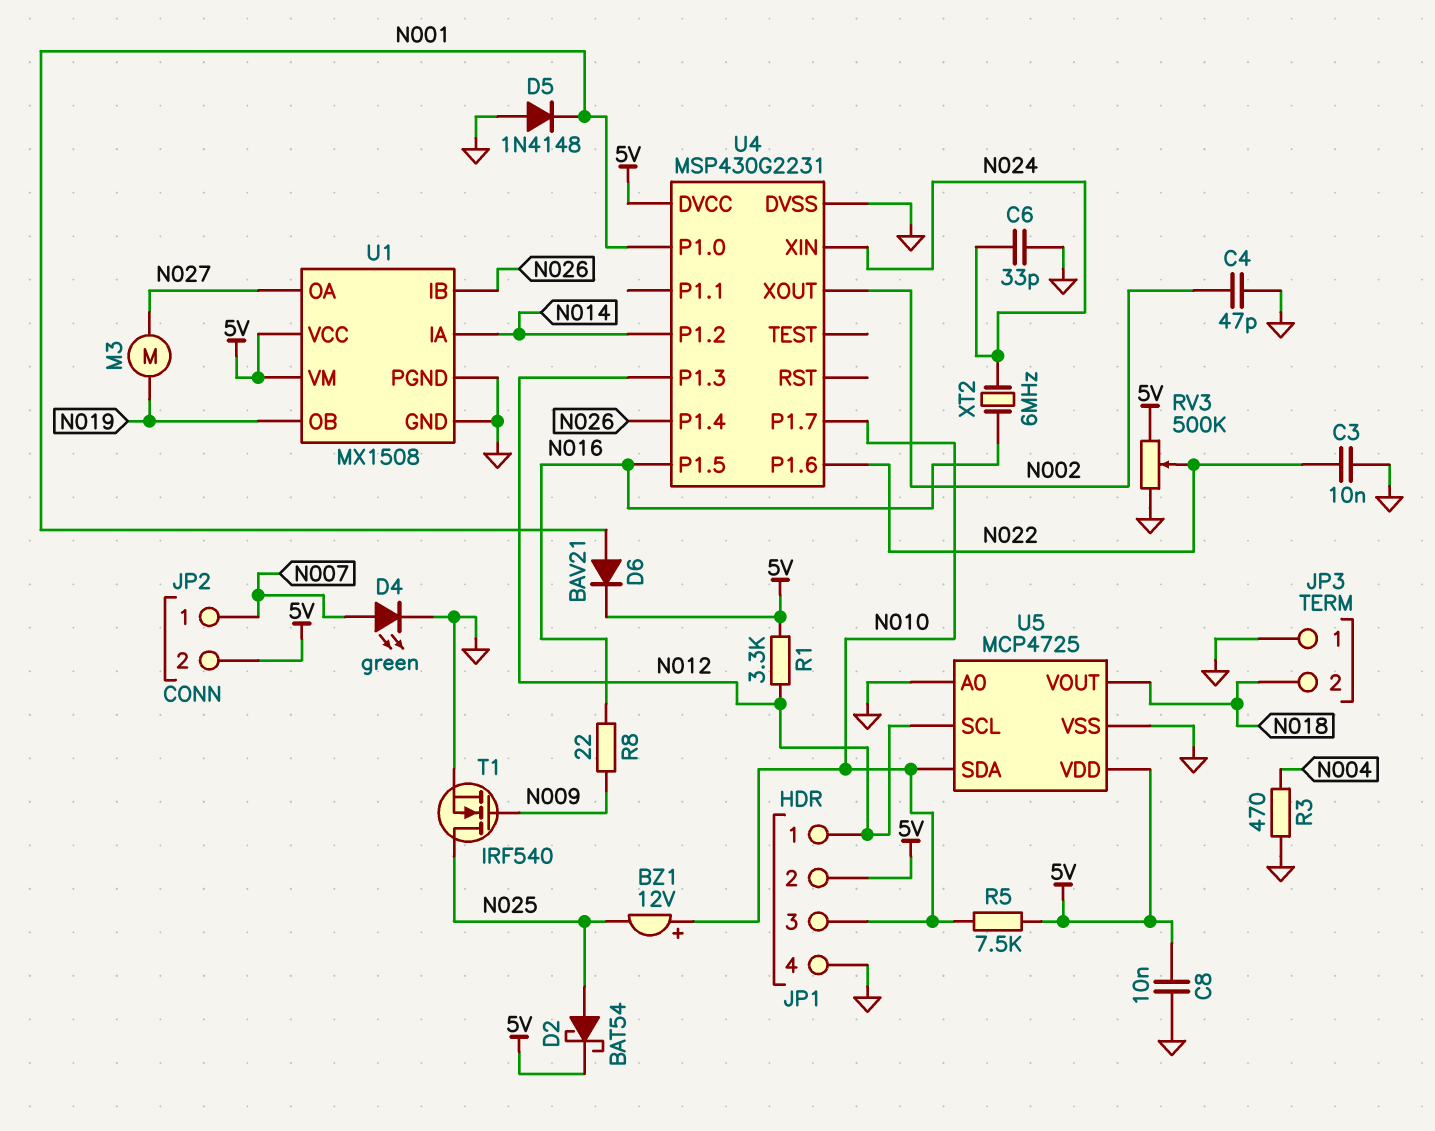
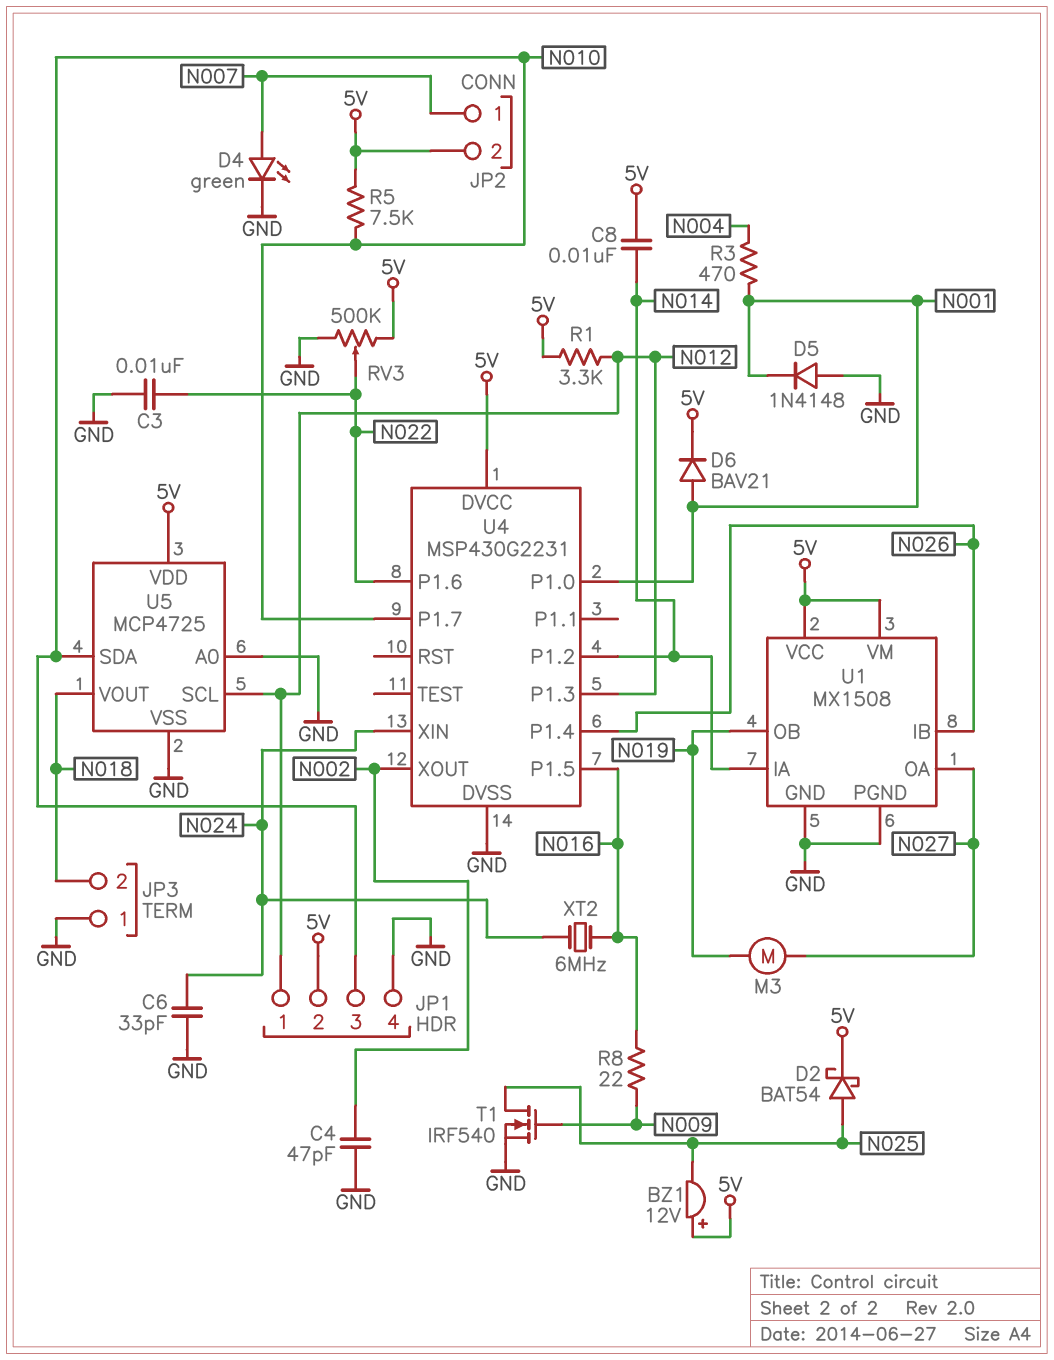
BZ1: buzzer 12V (plus N010, minus N025) -> buzzer 12V (plus 5V, minus N025)
C8: 10nF (5V, GND) -> 10nF (5V, N014)
R3: 470 (GND, N004) -> 470 (N001, N004)

